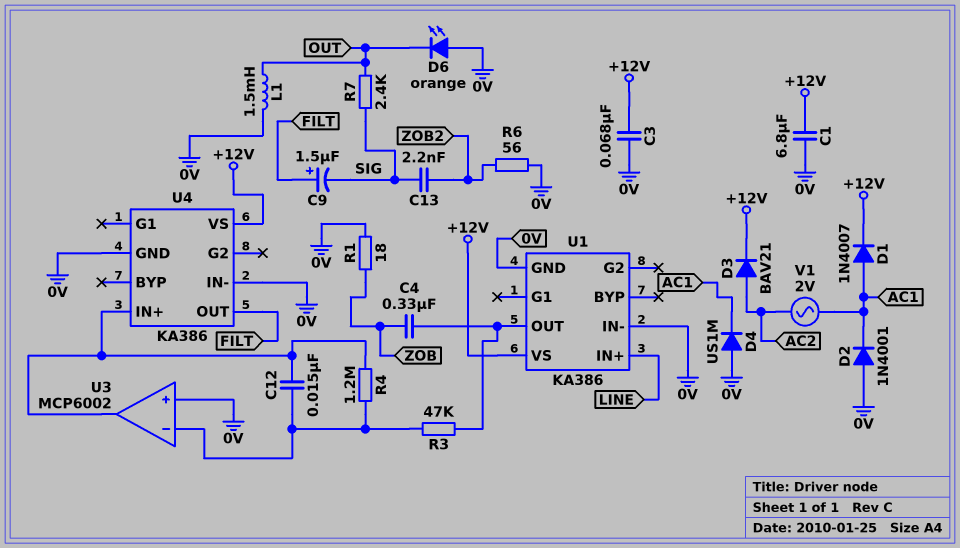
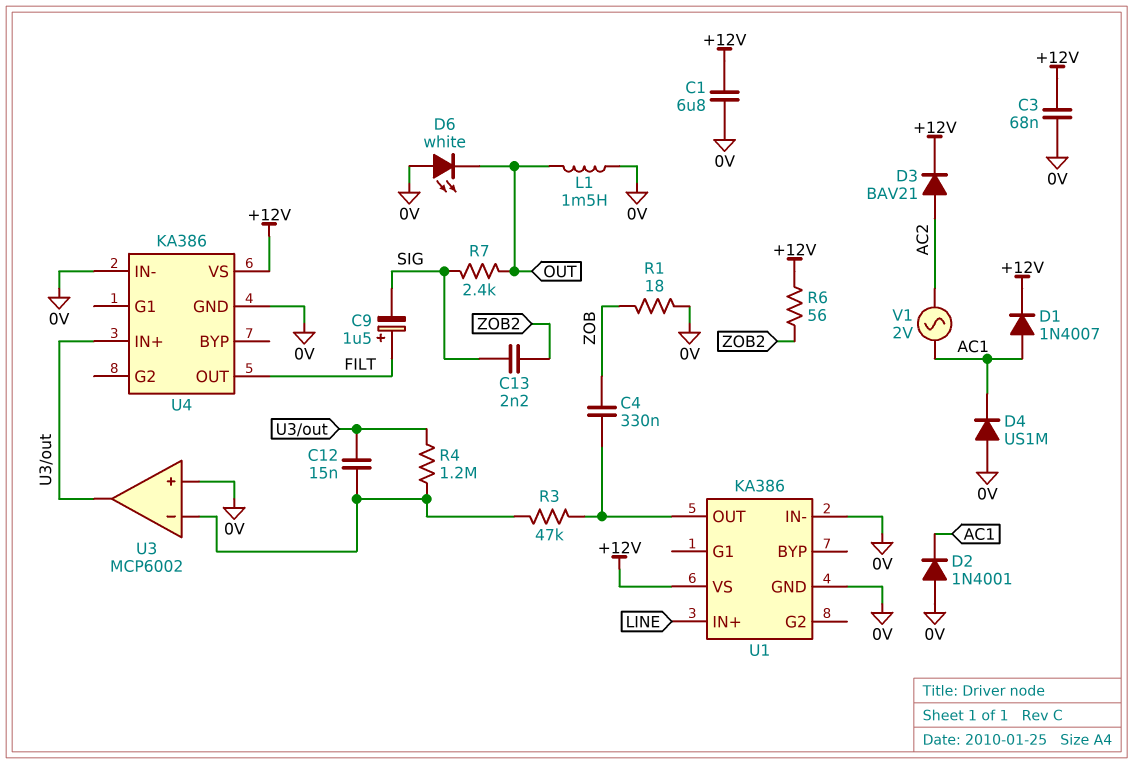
D6: LED orange (A 0V, K OUT) -> LED white (A 0V, K OUT)
R6: 56 (0V, ZOB2) -> 56 (+12V, ZOB2)

